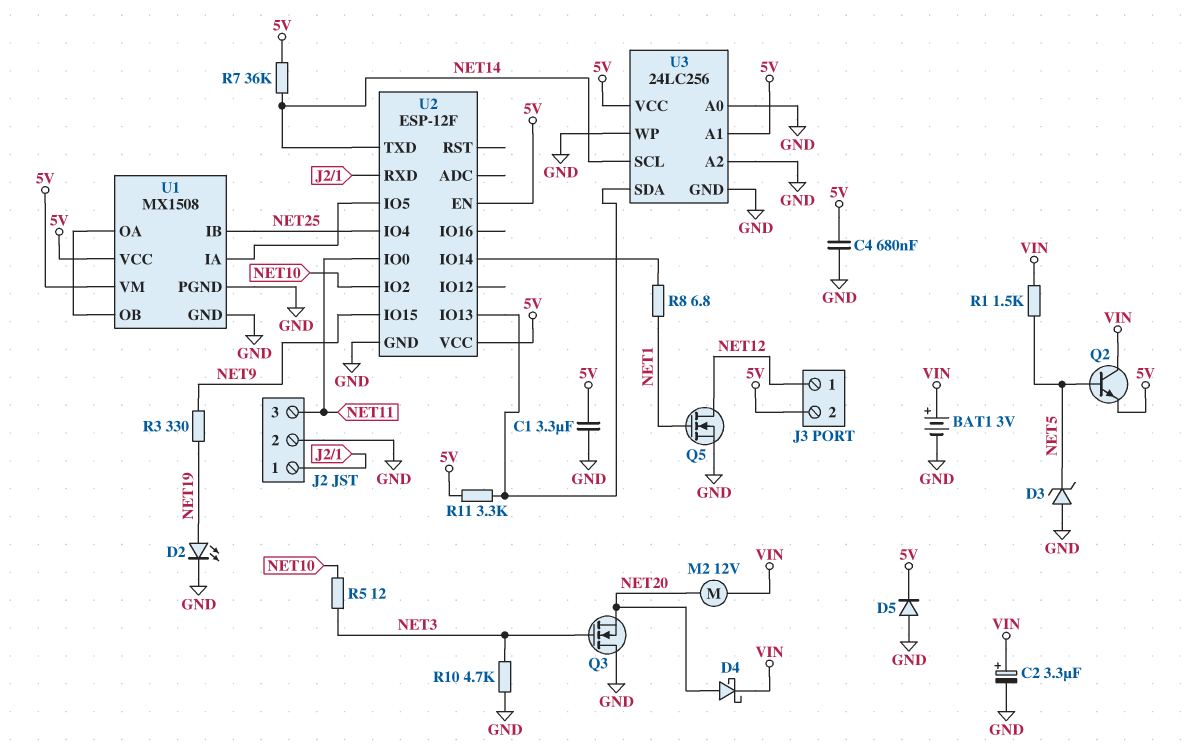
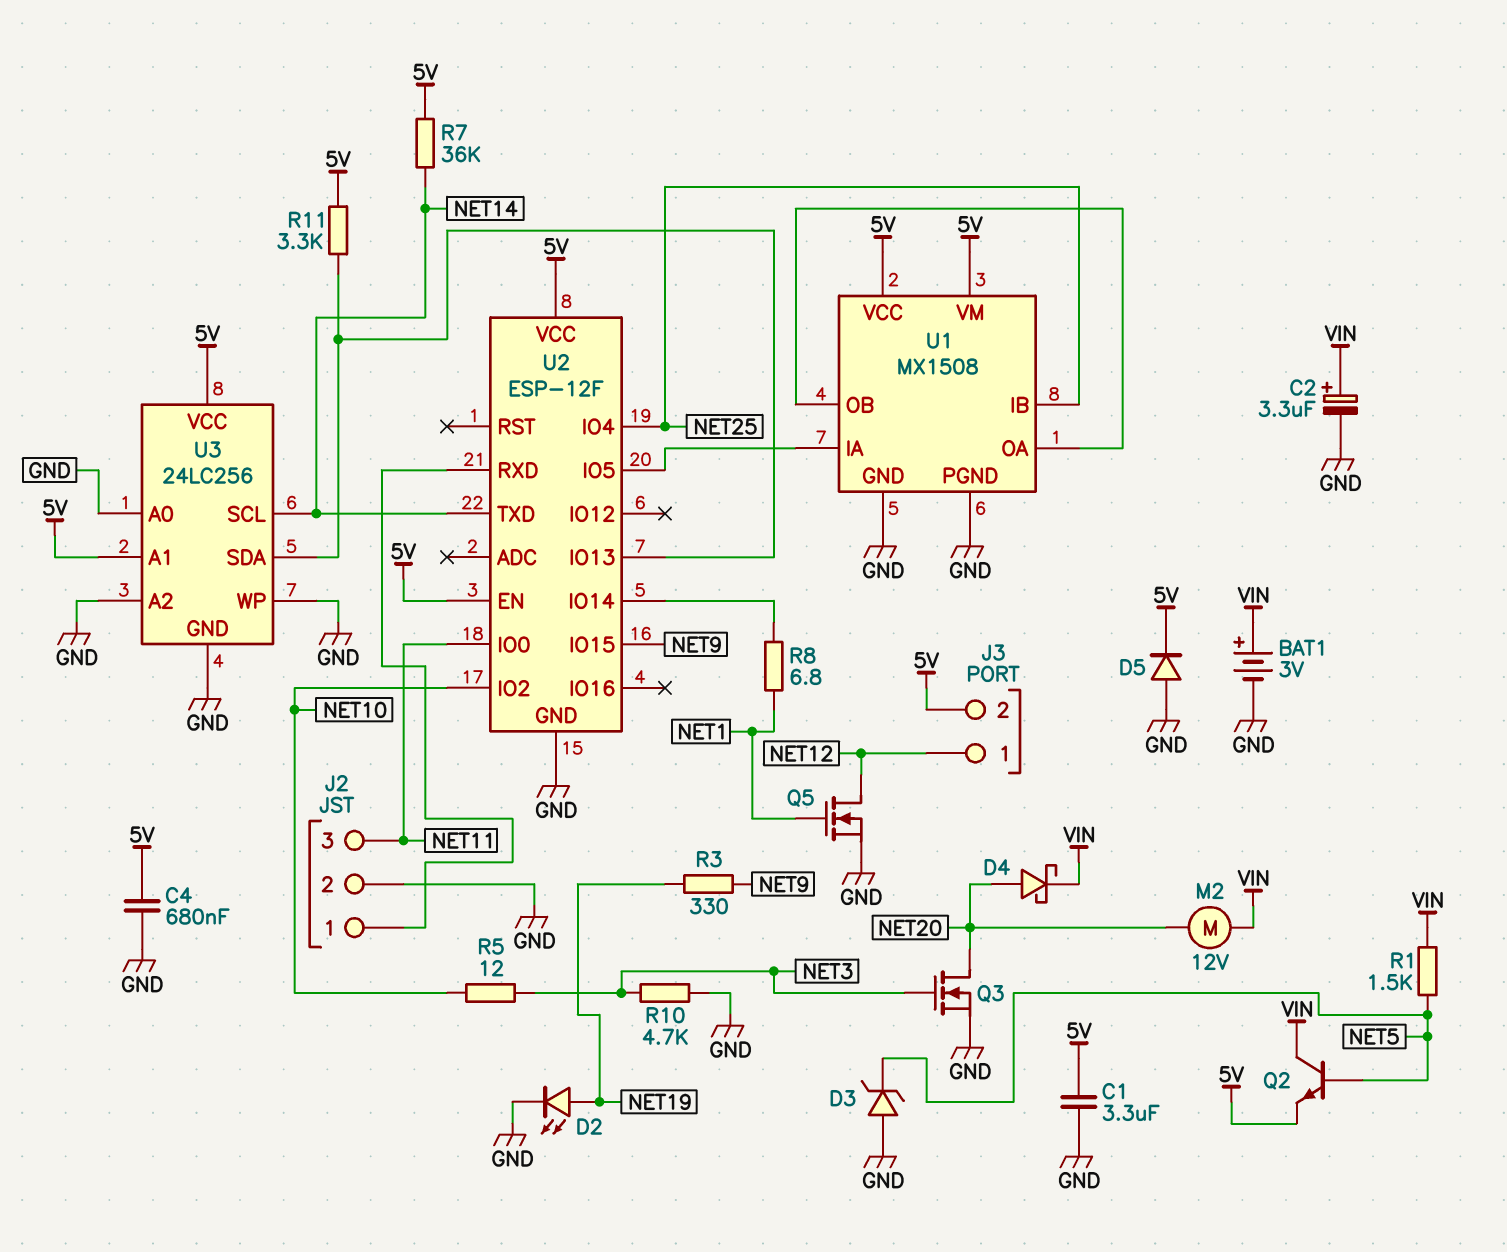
Q3: NMOS (G NET3, D GND, S NET20) -> NMOS (G NET3, D NET20, S GND)

